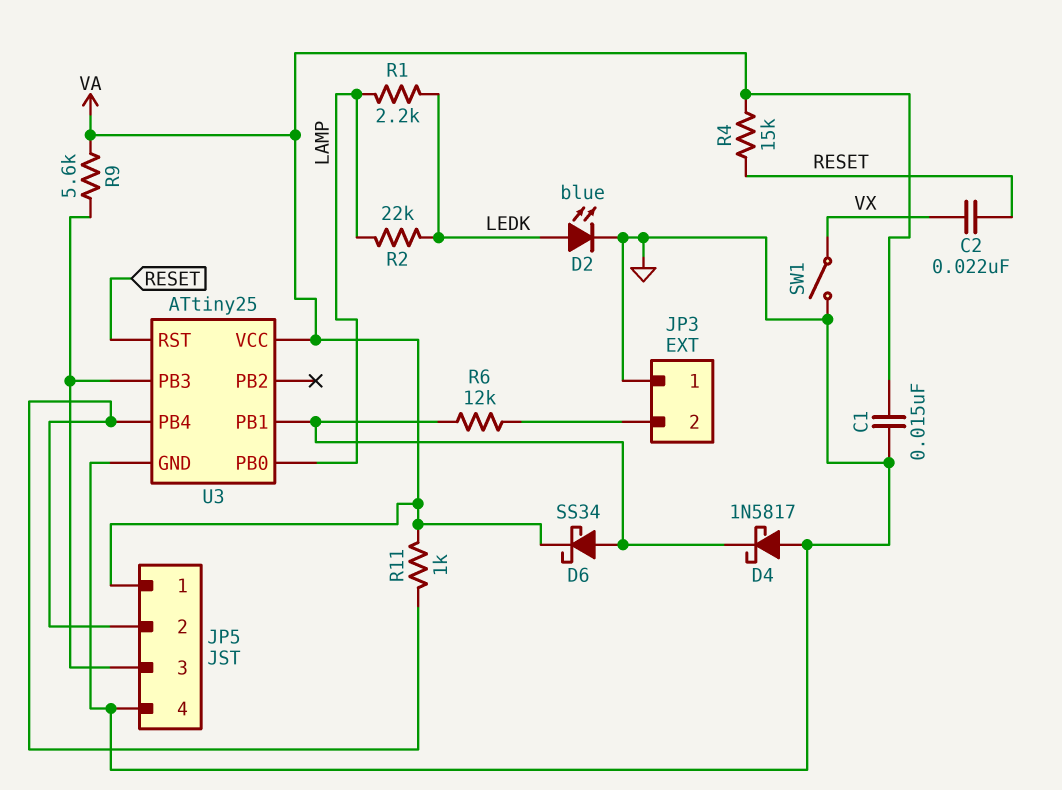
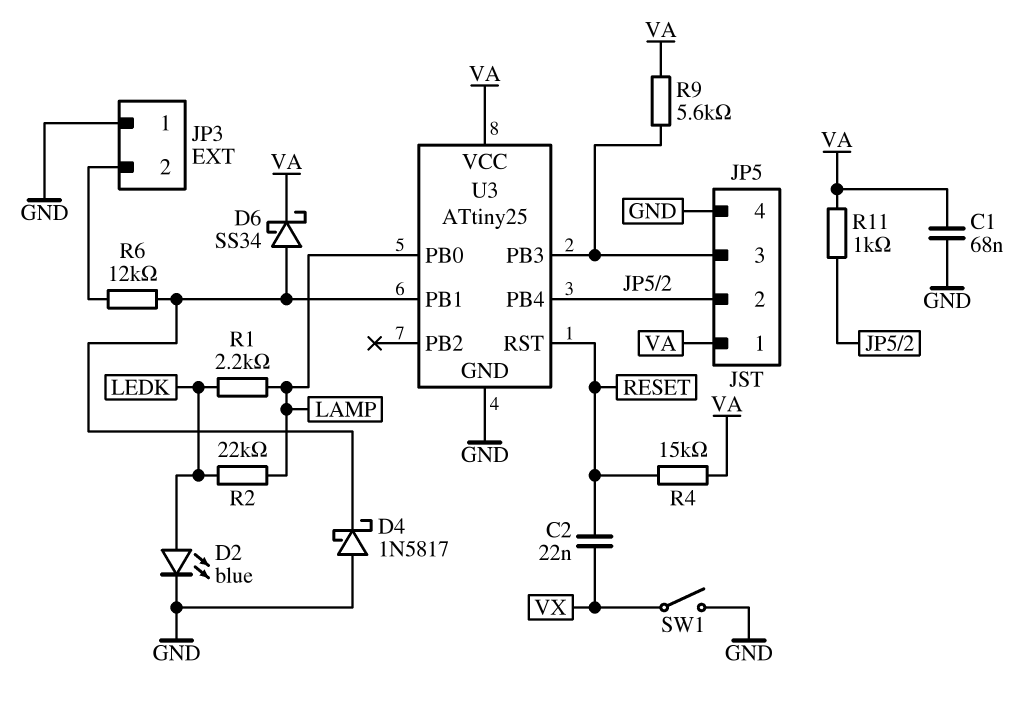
C1: 15nF (GND, VA) -> 68nF (GND, VA)

